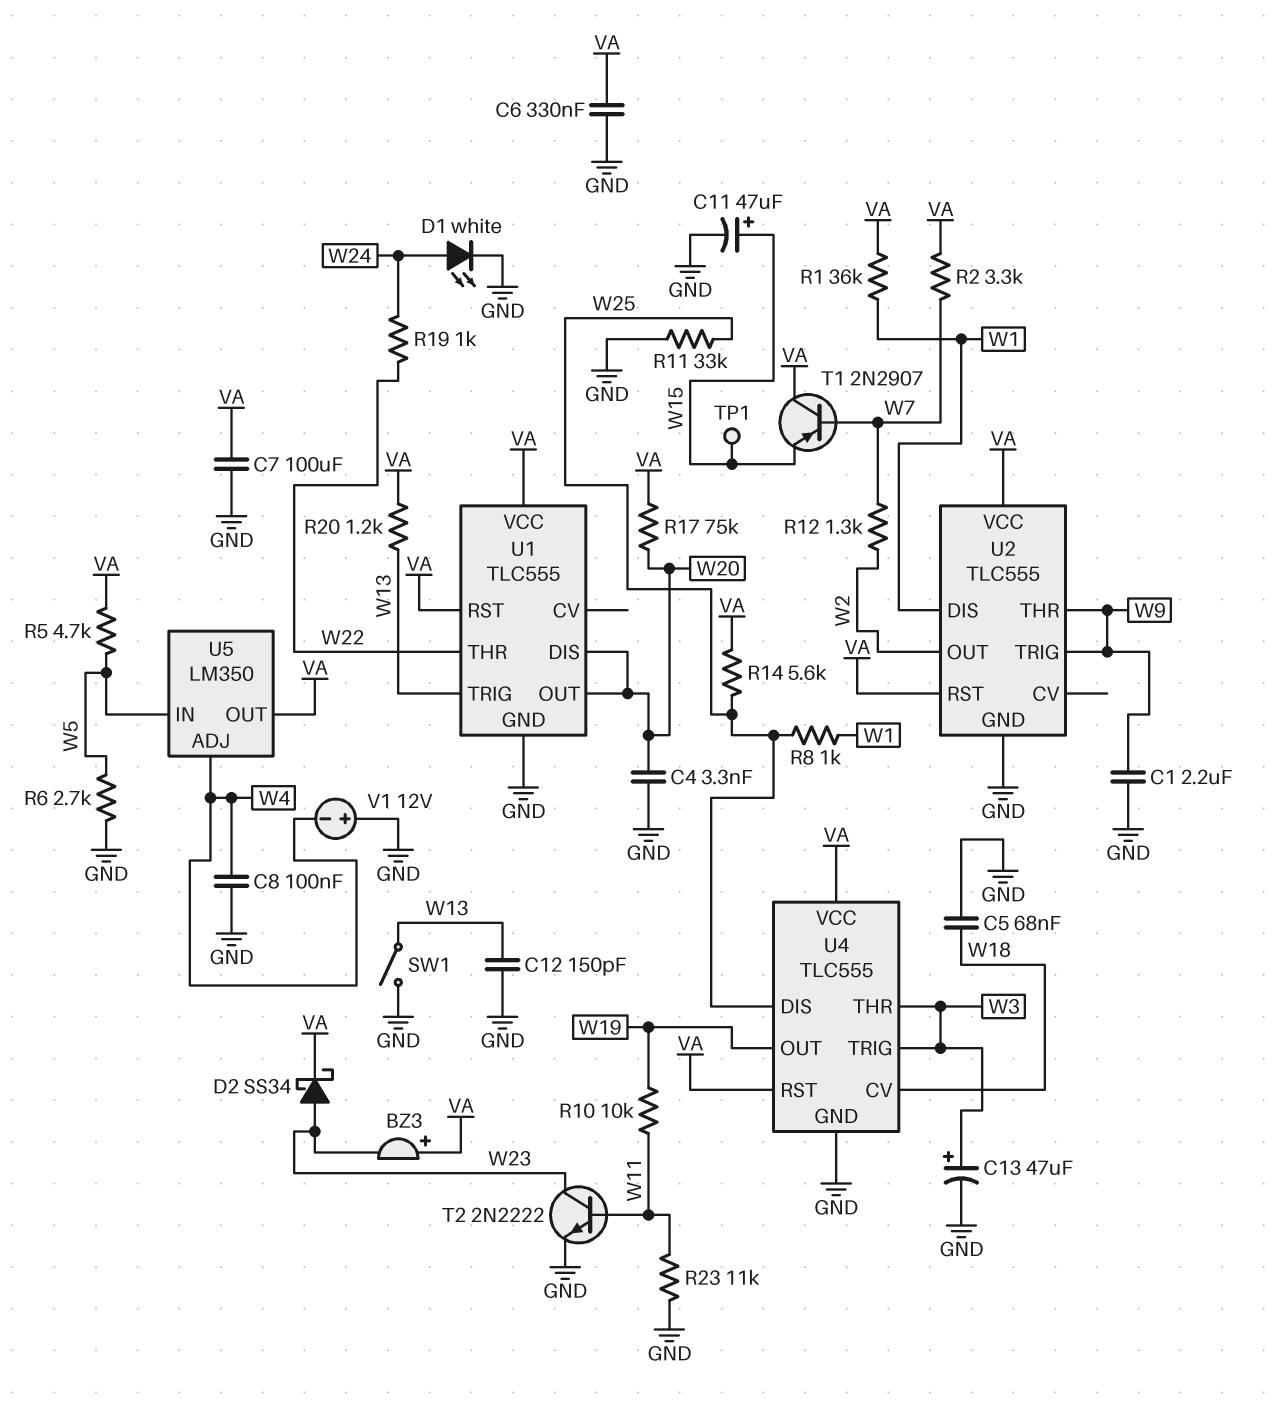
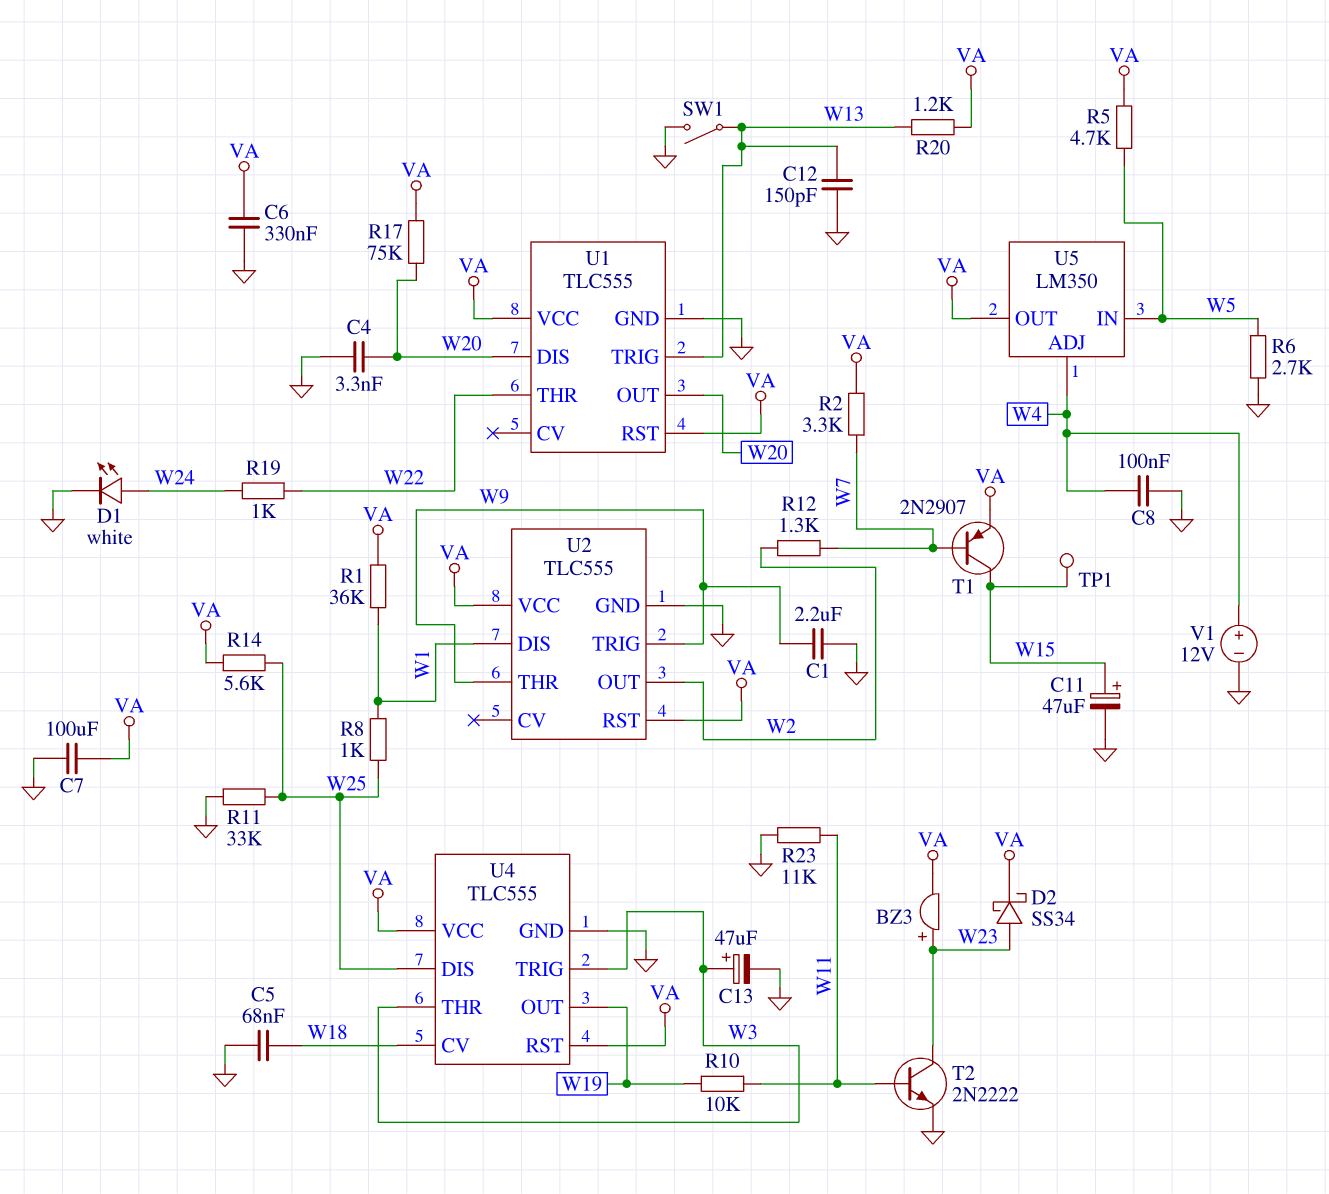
BZ3: buzzer (plus VA, minus W23) -> buzzer (plus W23, minus VA)
T1: PNP 2N2907 (B W7, C VA, E W15) -> PNP 2N2907 (B W7, C W15, E VA)
V1: 12V (plus GND, minus W4) -> 12V (plus W4, minus GND)

